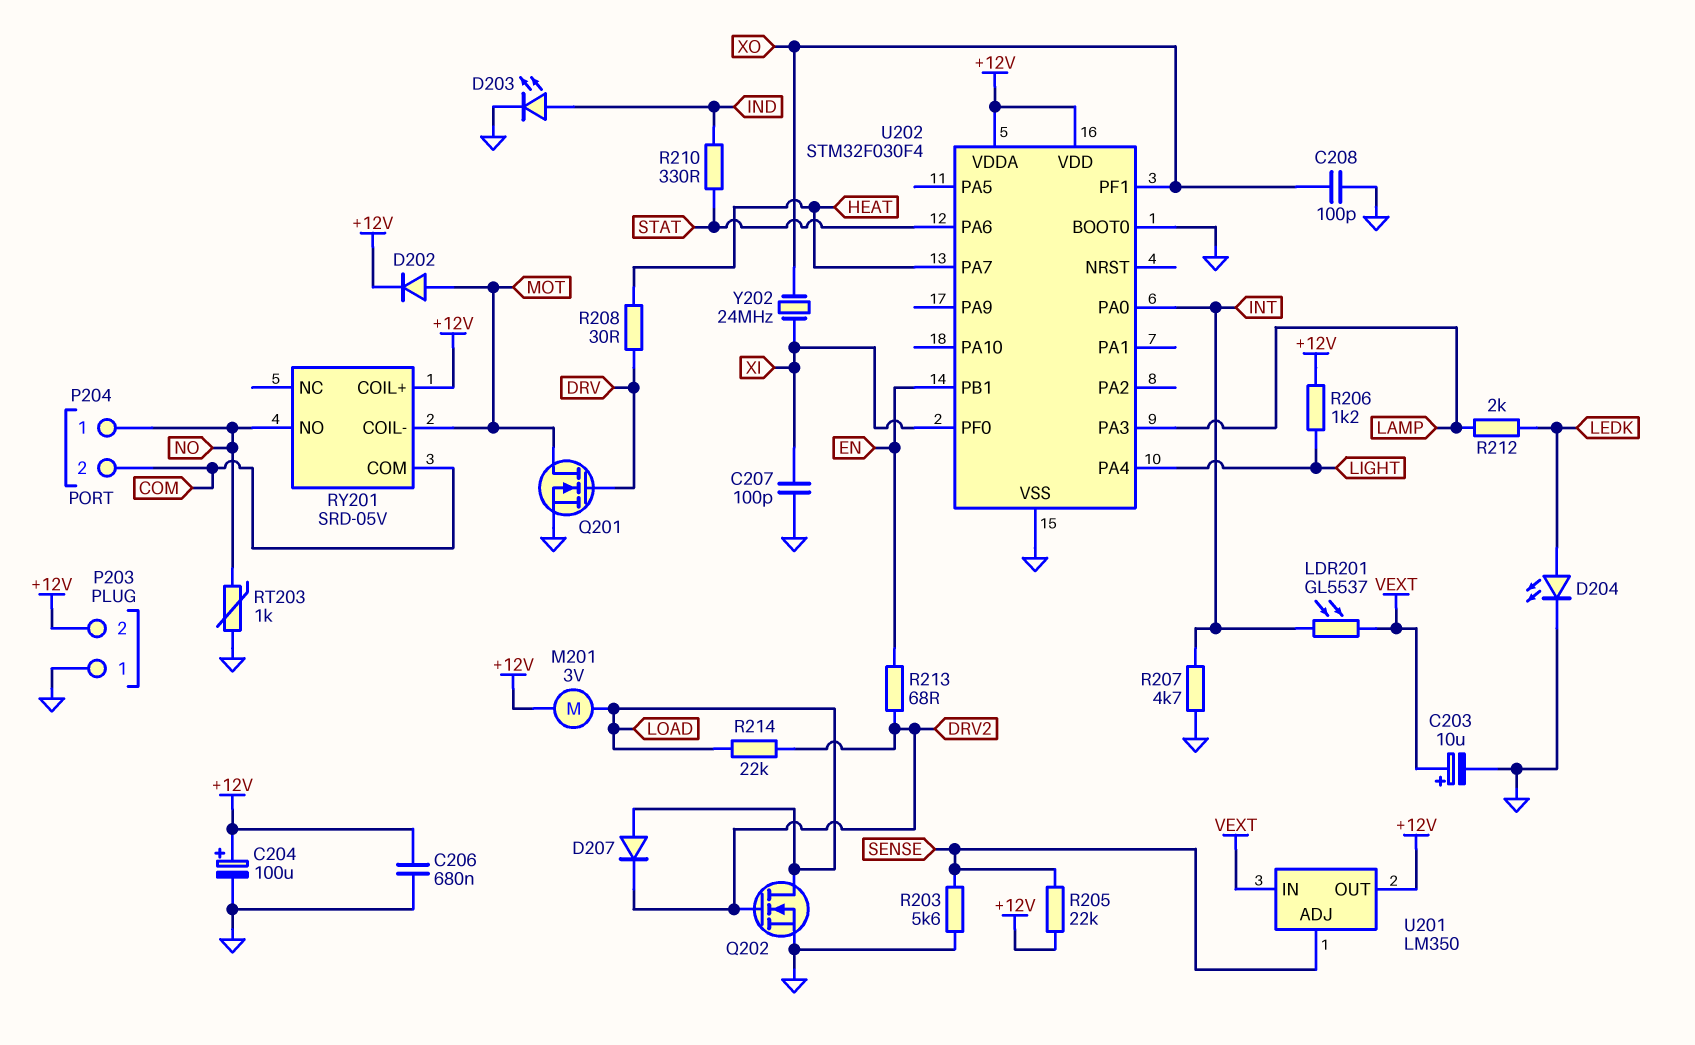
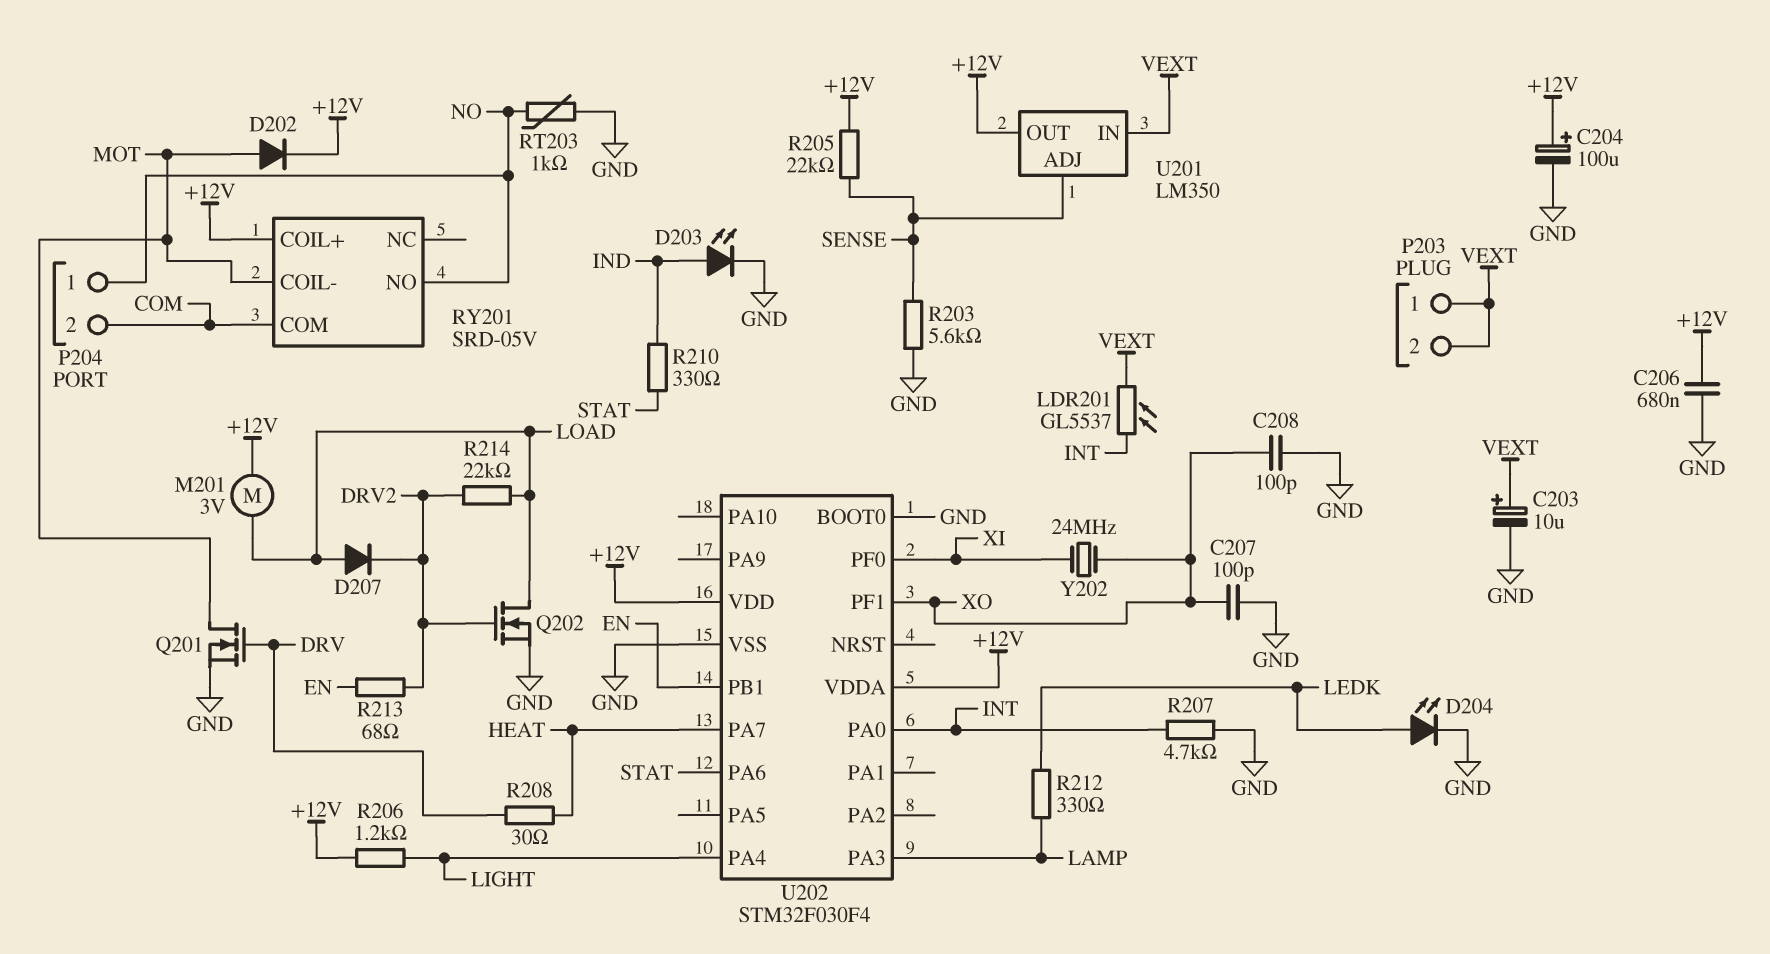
C207: 100pF (GND, XI) -> 100pF (GND, XO)
P203 pin 1: GND -> VEXT
P203 pin 2: +12V -> VEXT
R212: 2k (LAMP, LEDK) -> 330 (LAMP, LEDK)

